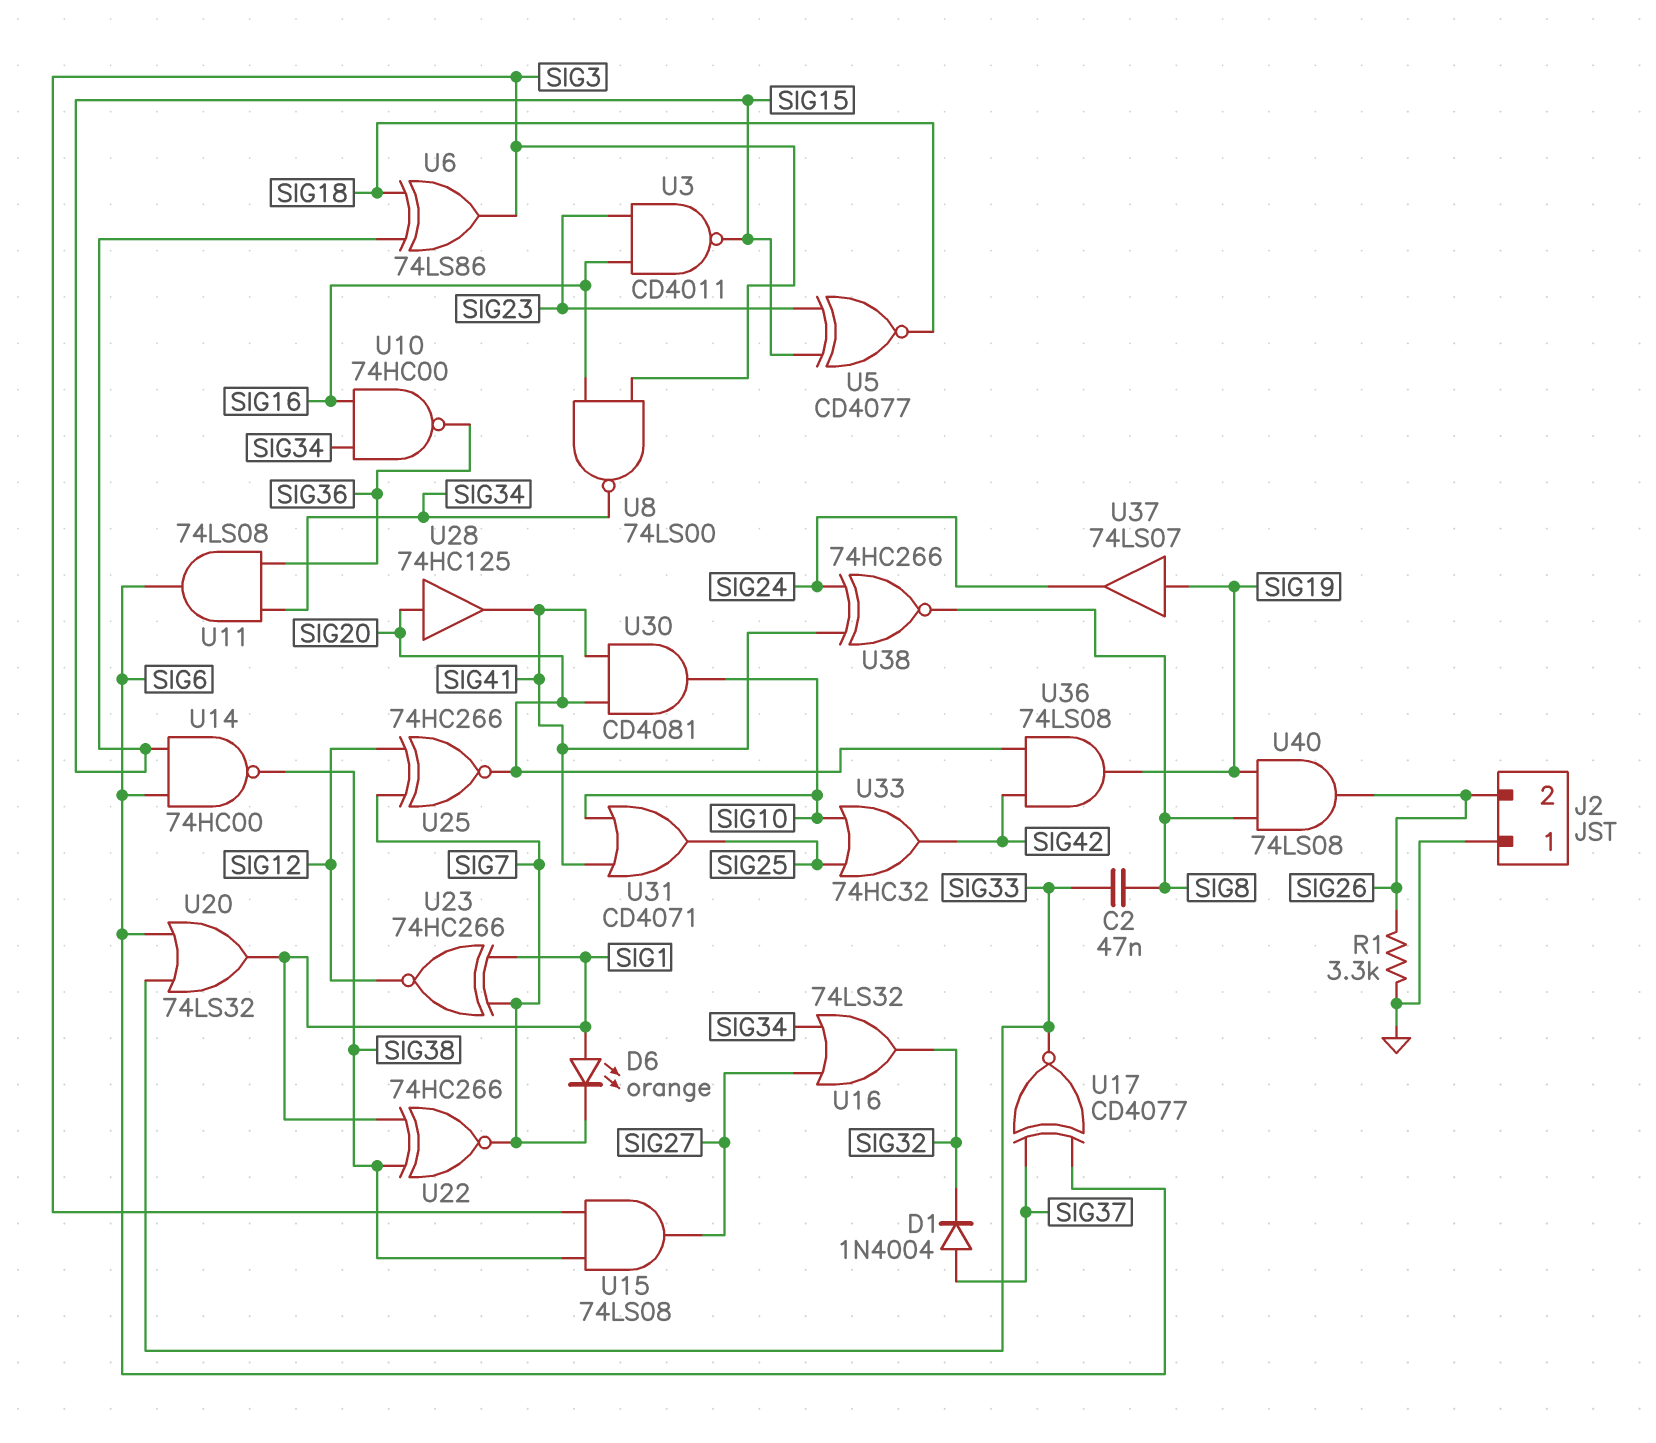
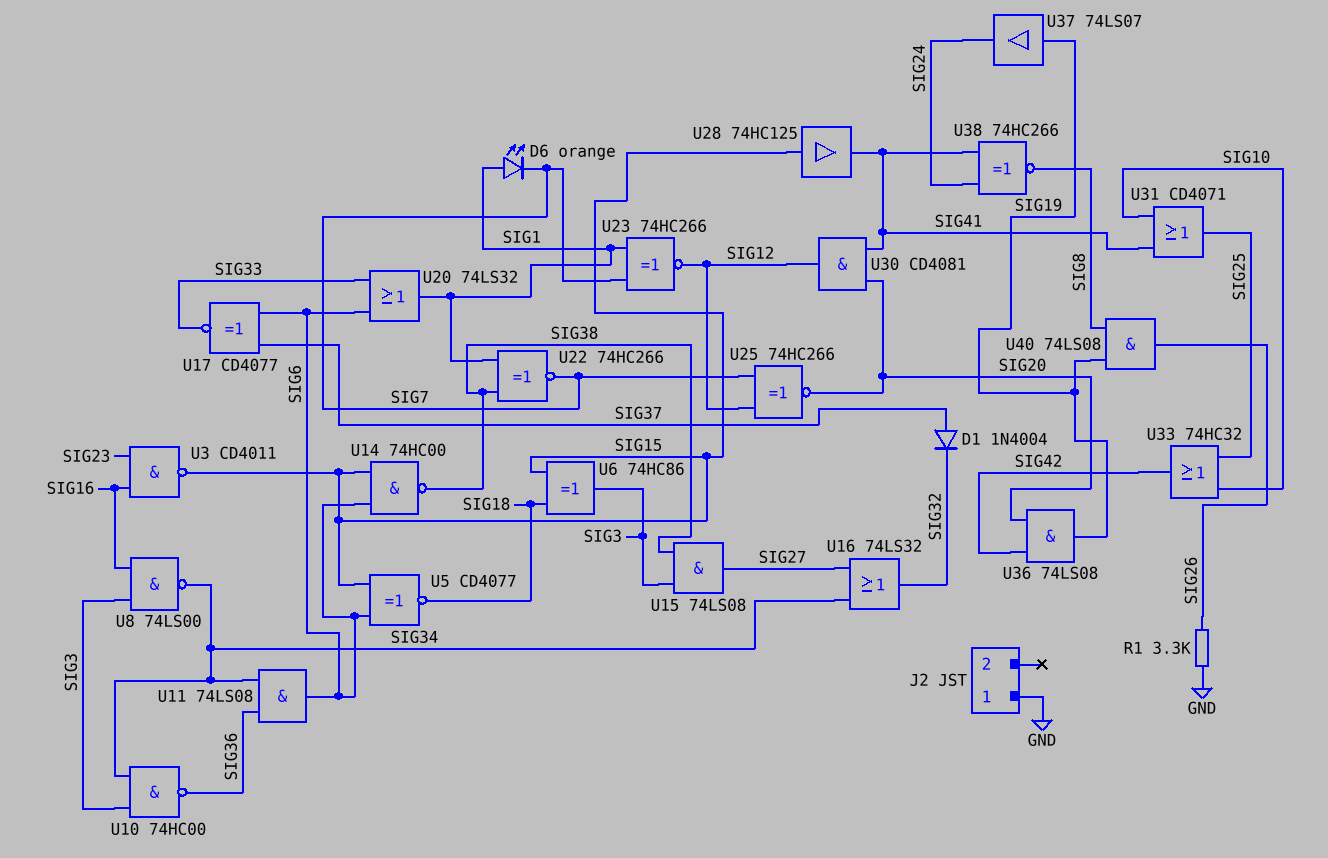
C2: 47nF (SIG8, SIG33) -> none
J2 pin 2: SIG26 -> none
U5: XNOR CD4077 (in SIG15, in SIG23, out SIG18) -> XNOR CD4077 (in SIG6, in SIG15, out SIG18)
U6: XOR 74LS86 (in SIG15, in SIG18, out SIG3) -> XOR 74HC86 (in SIG15, in SIG18, out SIG3)
U10: NAND 74HC00 (in SIG16, in SIG34, out SIG36) -> NAND 74HC00 (in SIG3, in SIG34, out SIG36)
U28: buffer 74HC125 (in SIG20, out SIG41) -> buffer 74HC125 (in SIG15, out SIG41)
U30: AND CD4081 (in SIG20, in SIG41, out SIG10) -> AND CD4081 (in SIG20, in SIG41, out SIG12)

